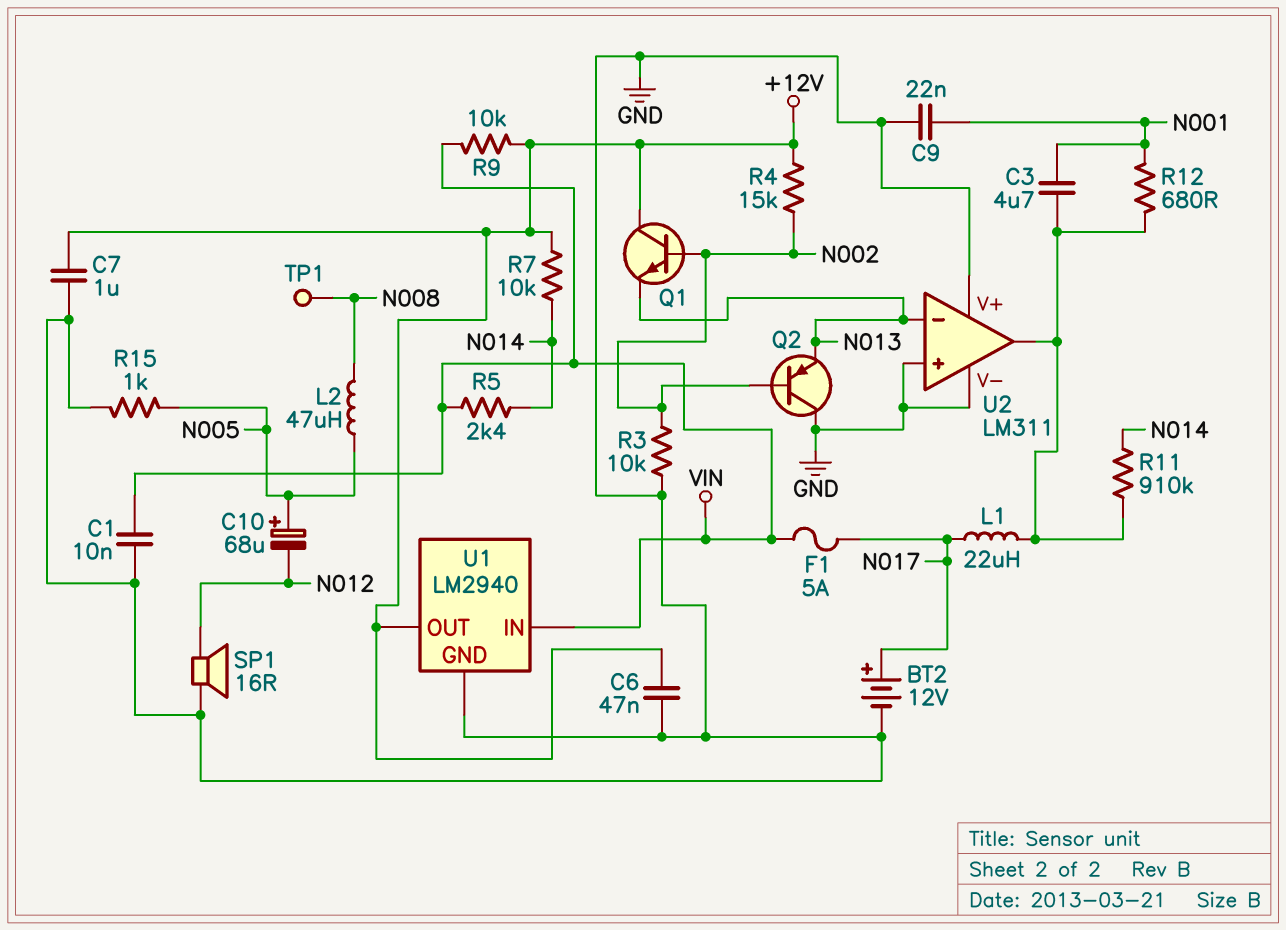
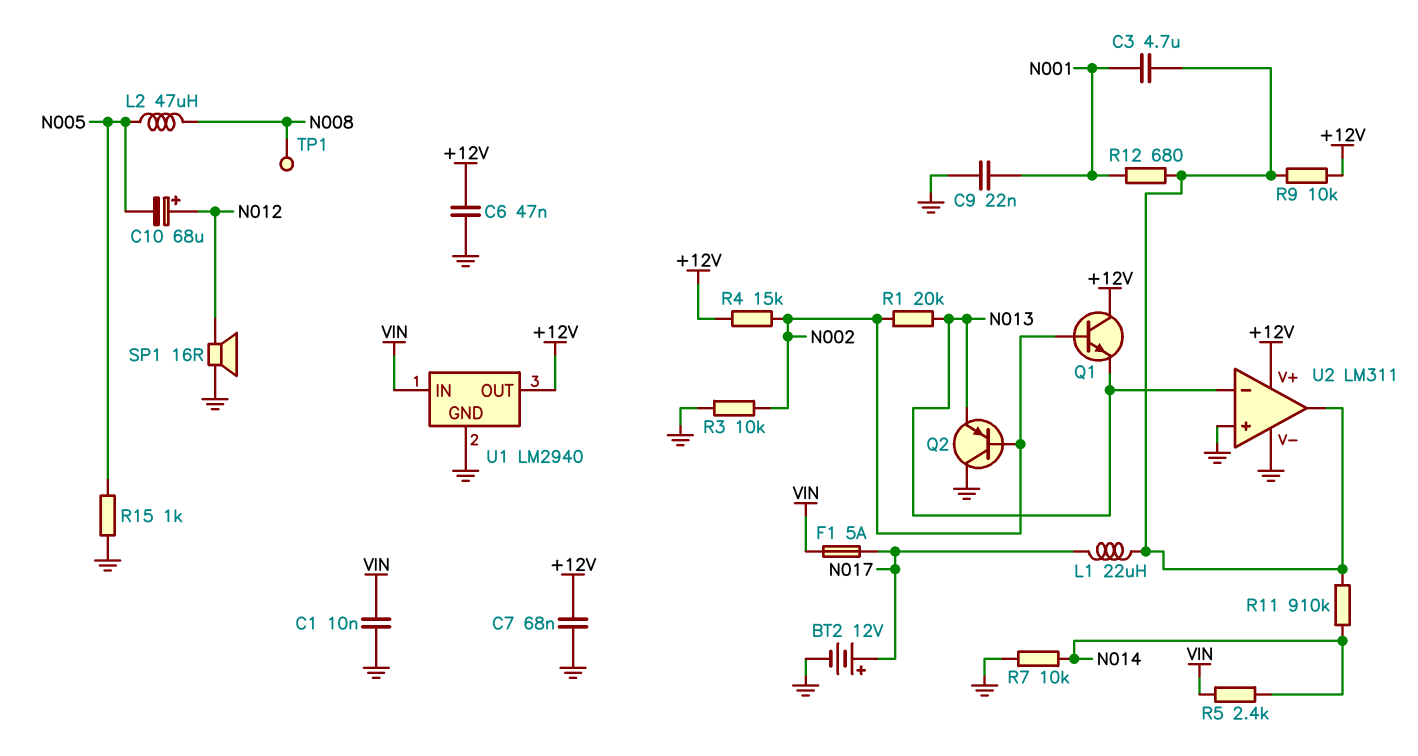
C7: 1uF (+12V, GND) -> 68nF (+12V, GND)
C10: 68uF (plus N005, minus N012) -> 68uF (plus N012, minus N005)
R1: none -> 20k (N002, N013)
R7: 10k (+12V, N014) -> 10k (GND, N014)
R9: 10k (+12V, VIN) -> 10k (+12V, U2/out)
U2 pin V+: GND -> +12V

